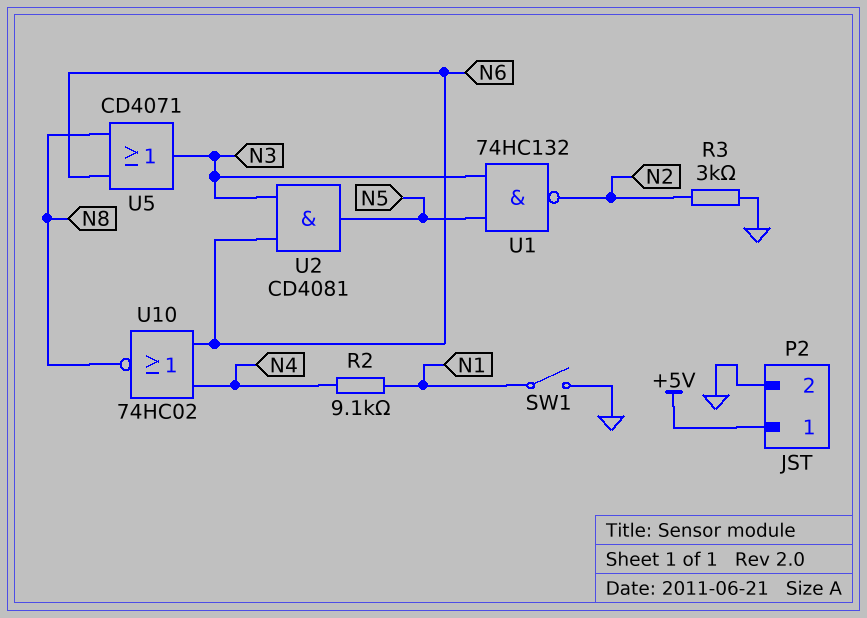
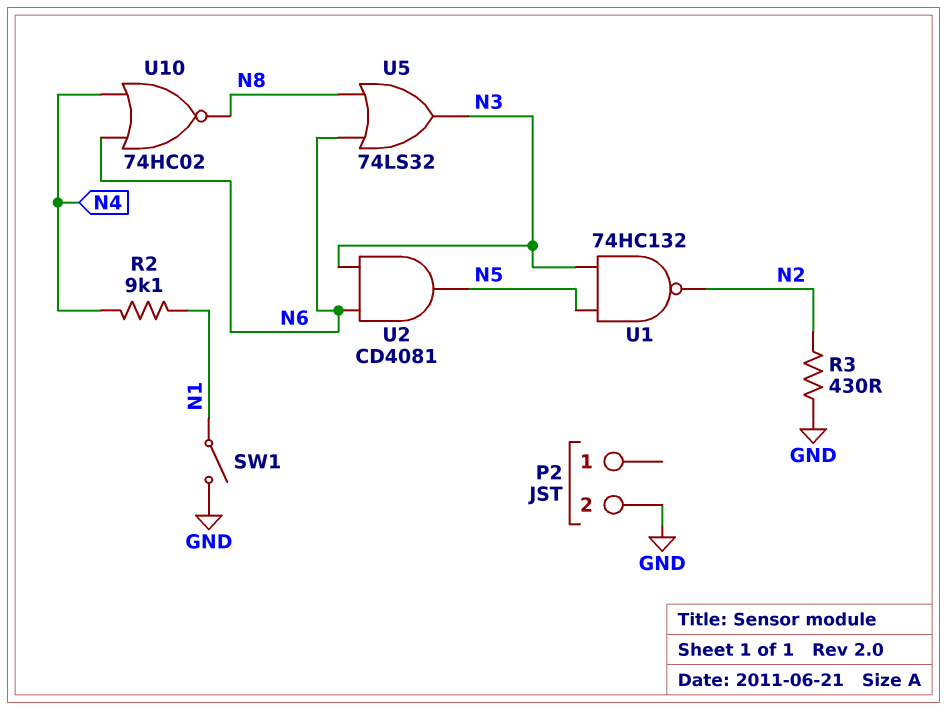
P2 pin 1: +5V -> none
R3: 3k (GND, N2) -> 430 (GND, N2)
U5: OR CD4071 (in N6, in N8, out N3) -> OR 74LS32 (in N6, in N8, out N3)

